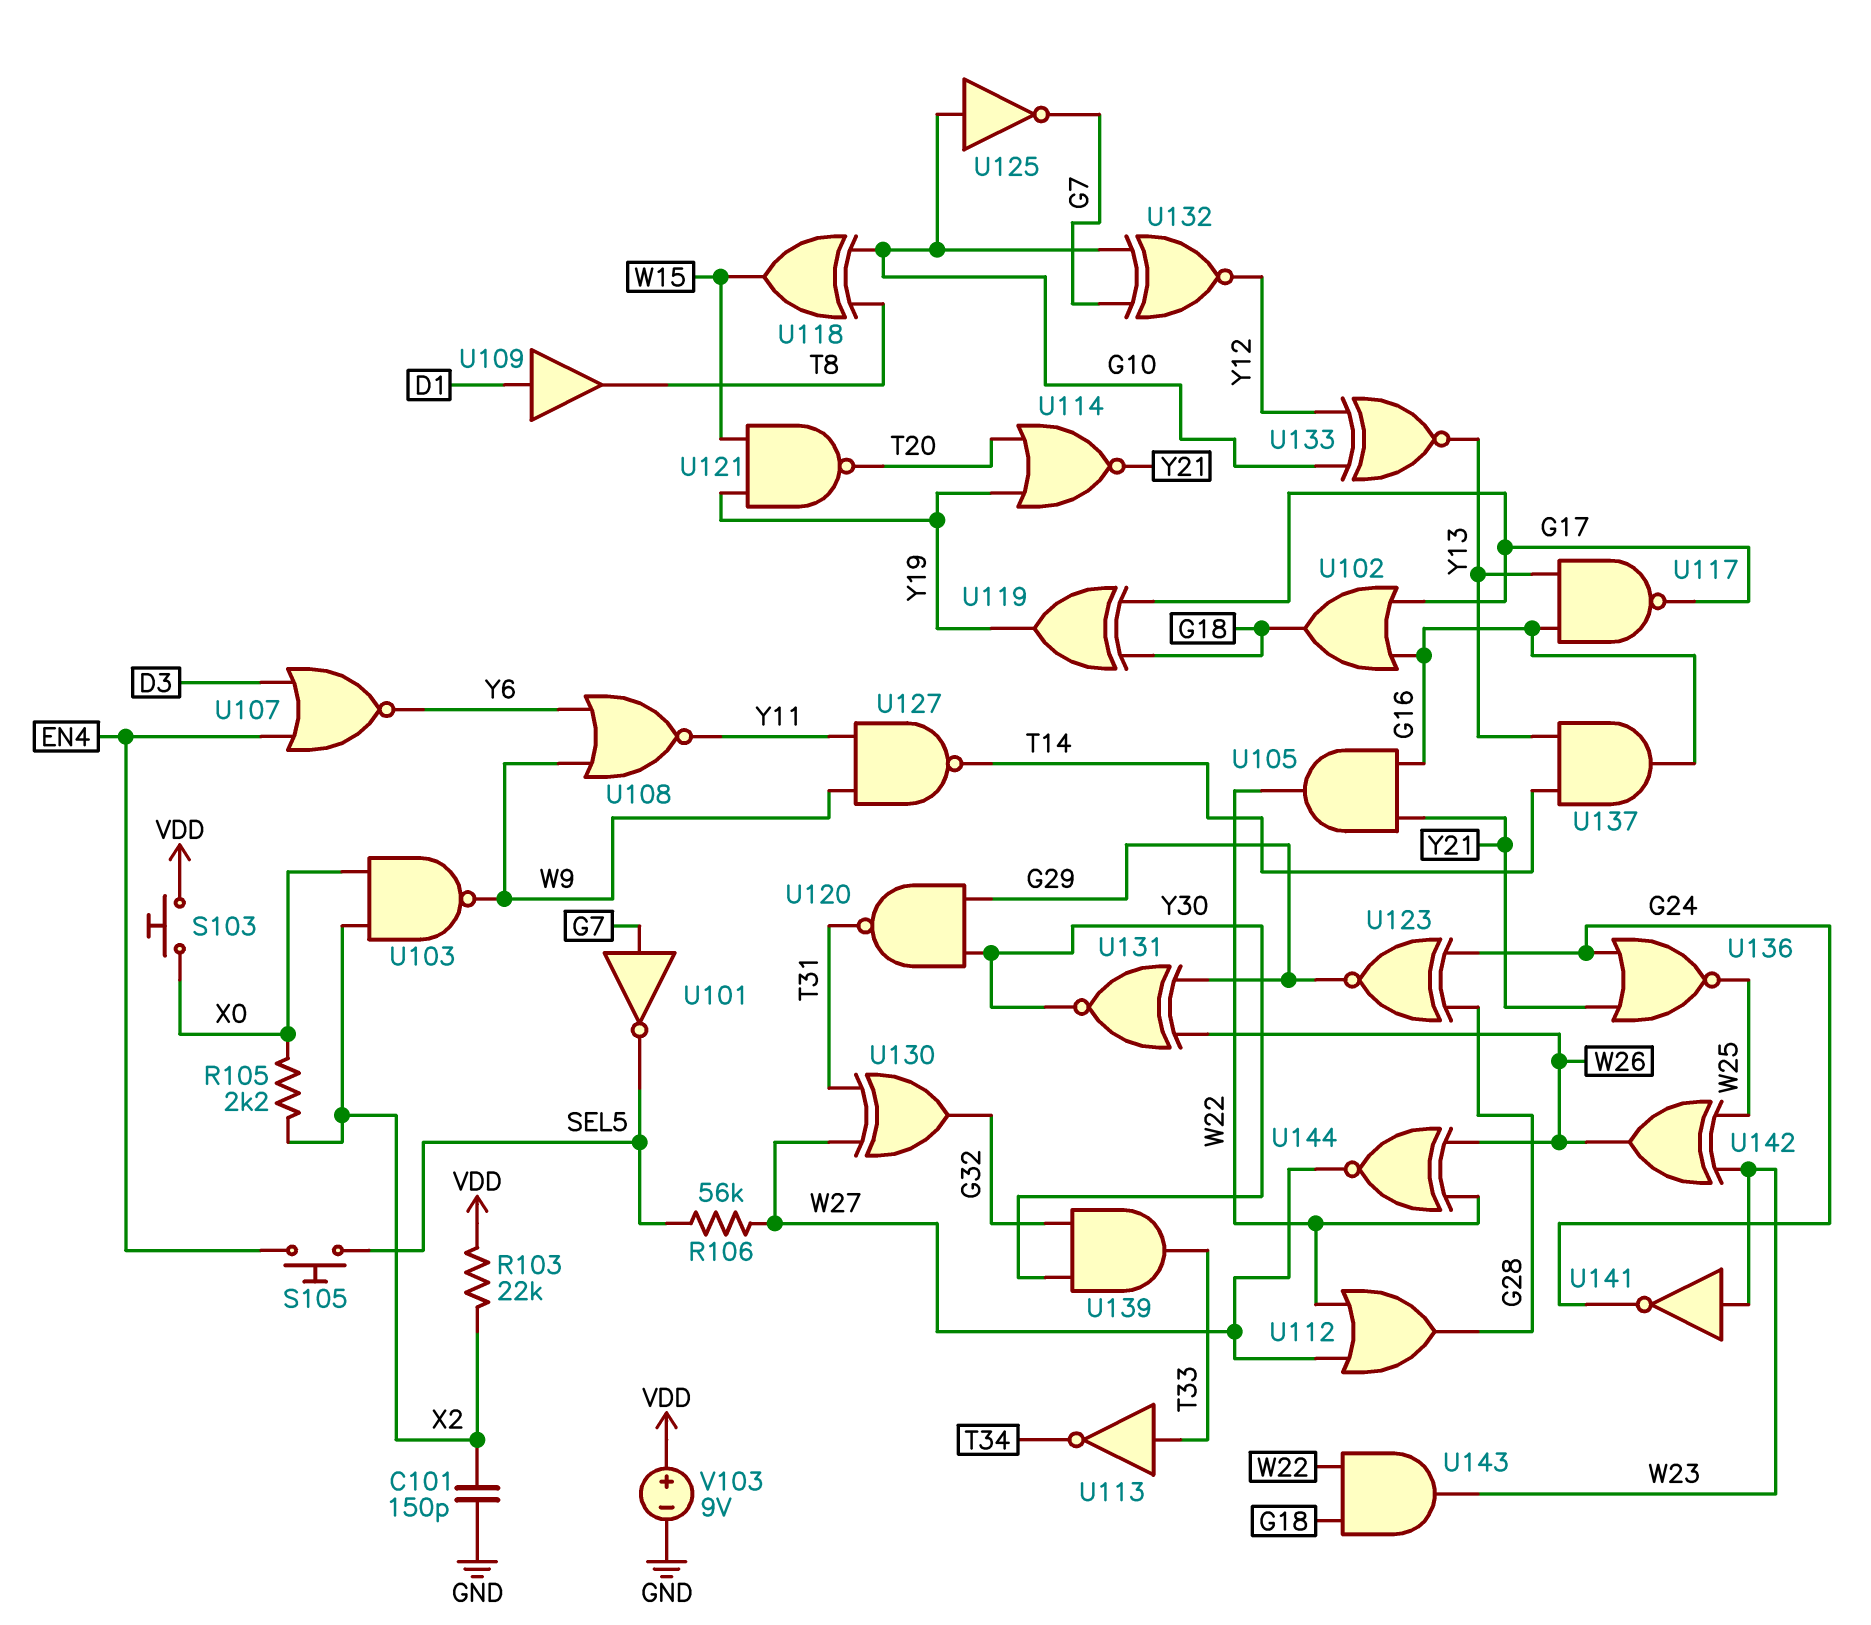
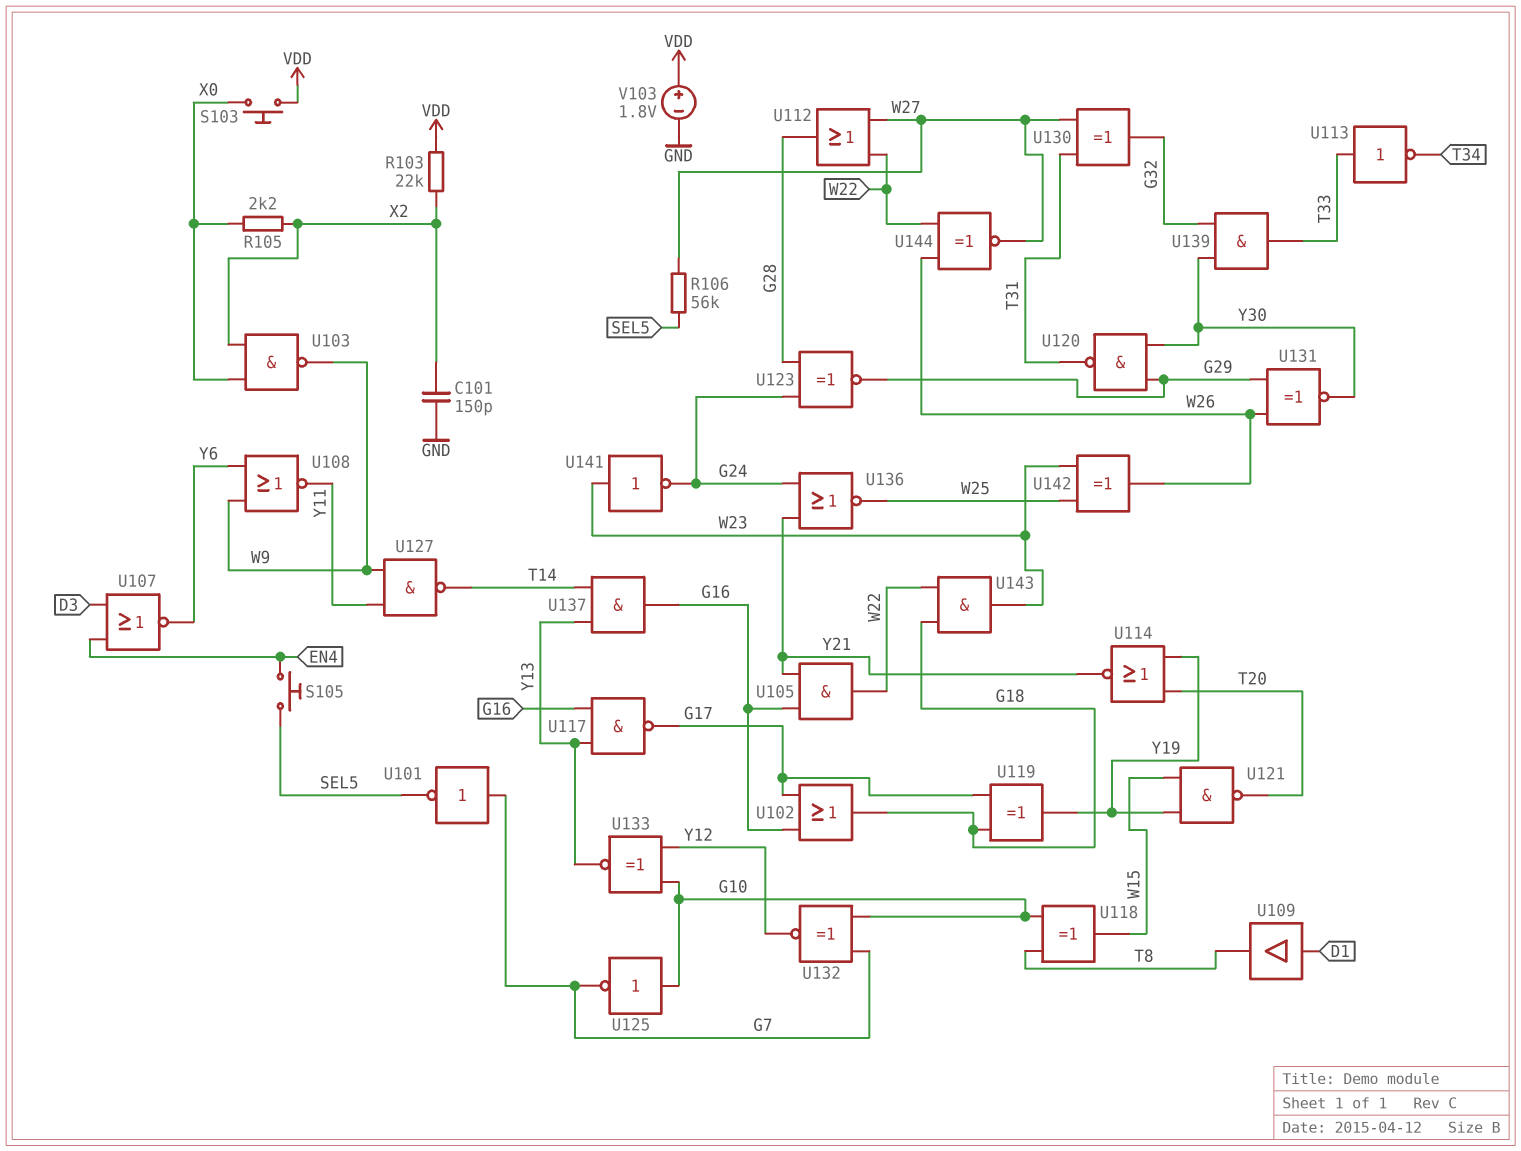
V103: 9V (plus VDD, minus GND) -> 1.8V (plus VDD, minus GND)

